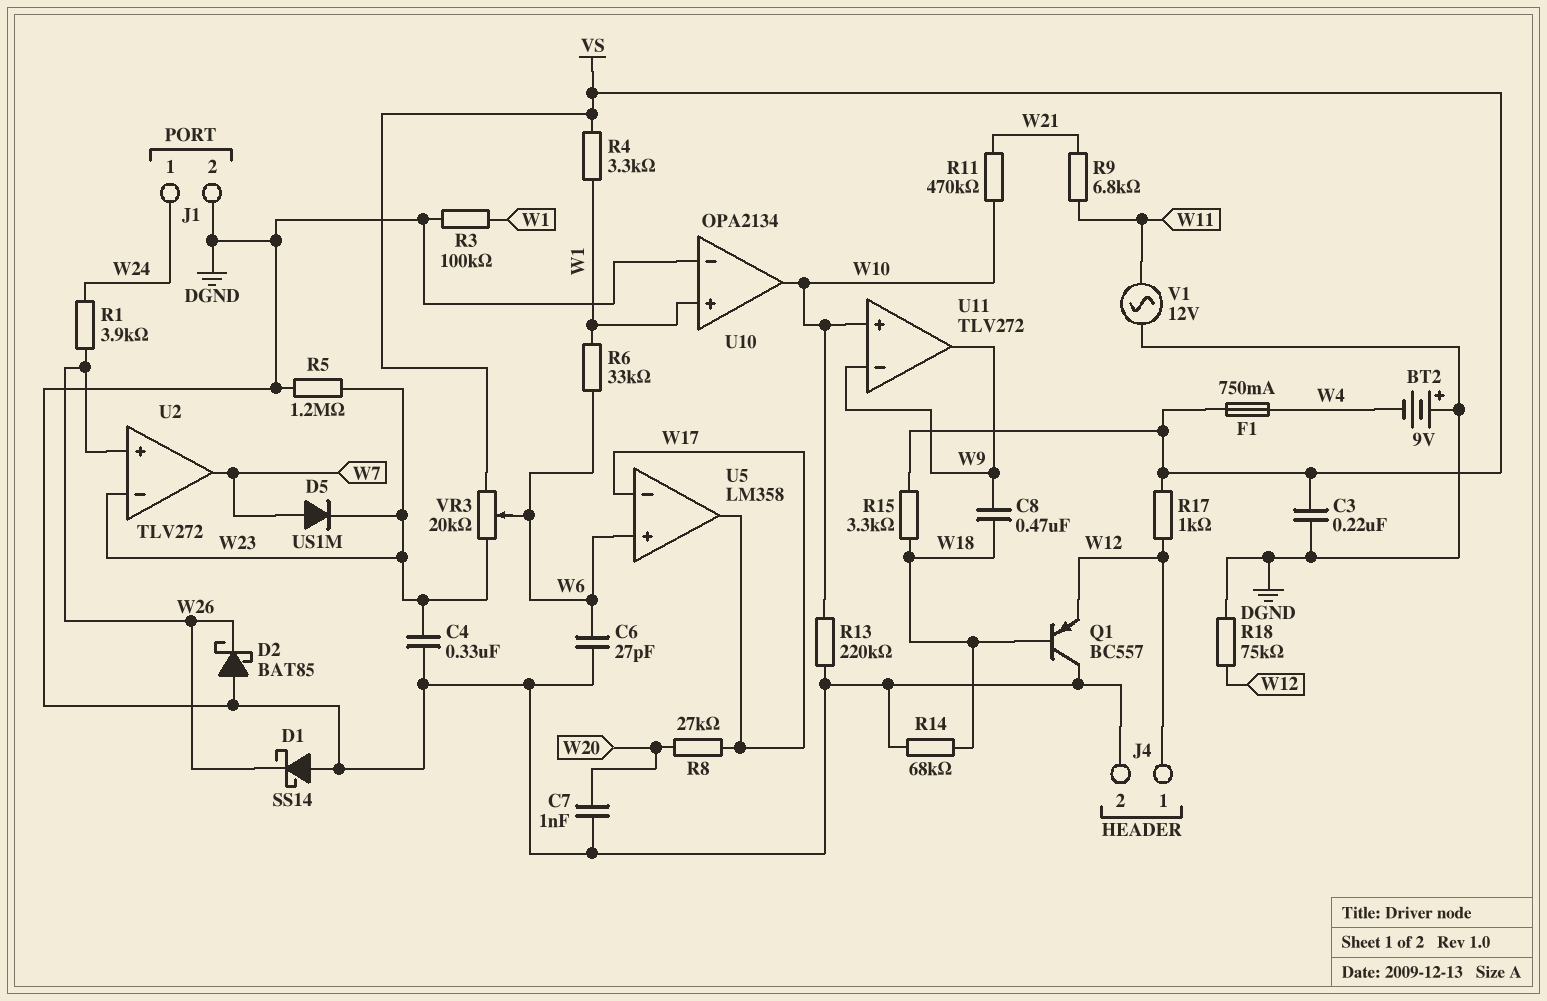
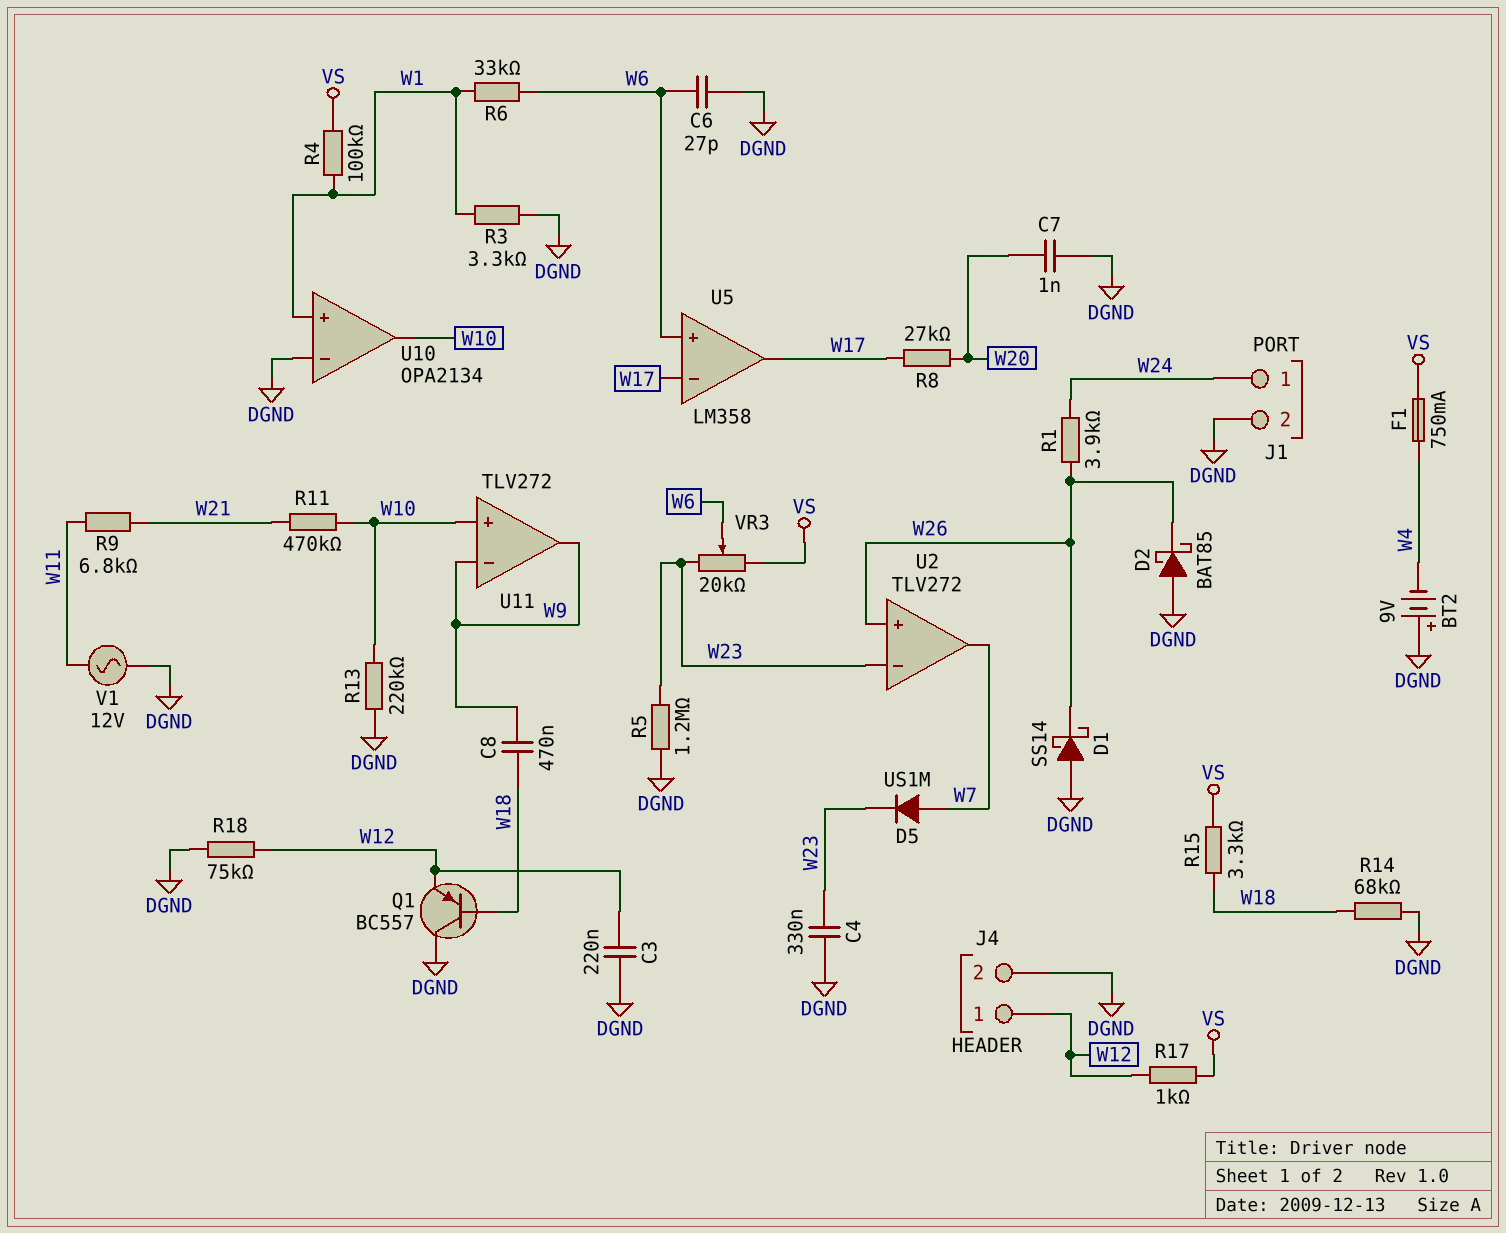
C3: 220nF (DGND, VS) -> 220nF (DGND, W12)
R3: 100k (DGND, W1) -> 3.3k (DGND, W1)
R4: 3.3k (VS, W1) -> 100k (VS, W1)

